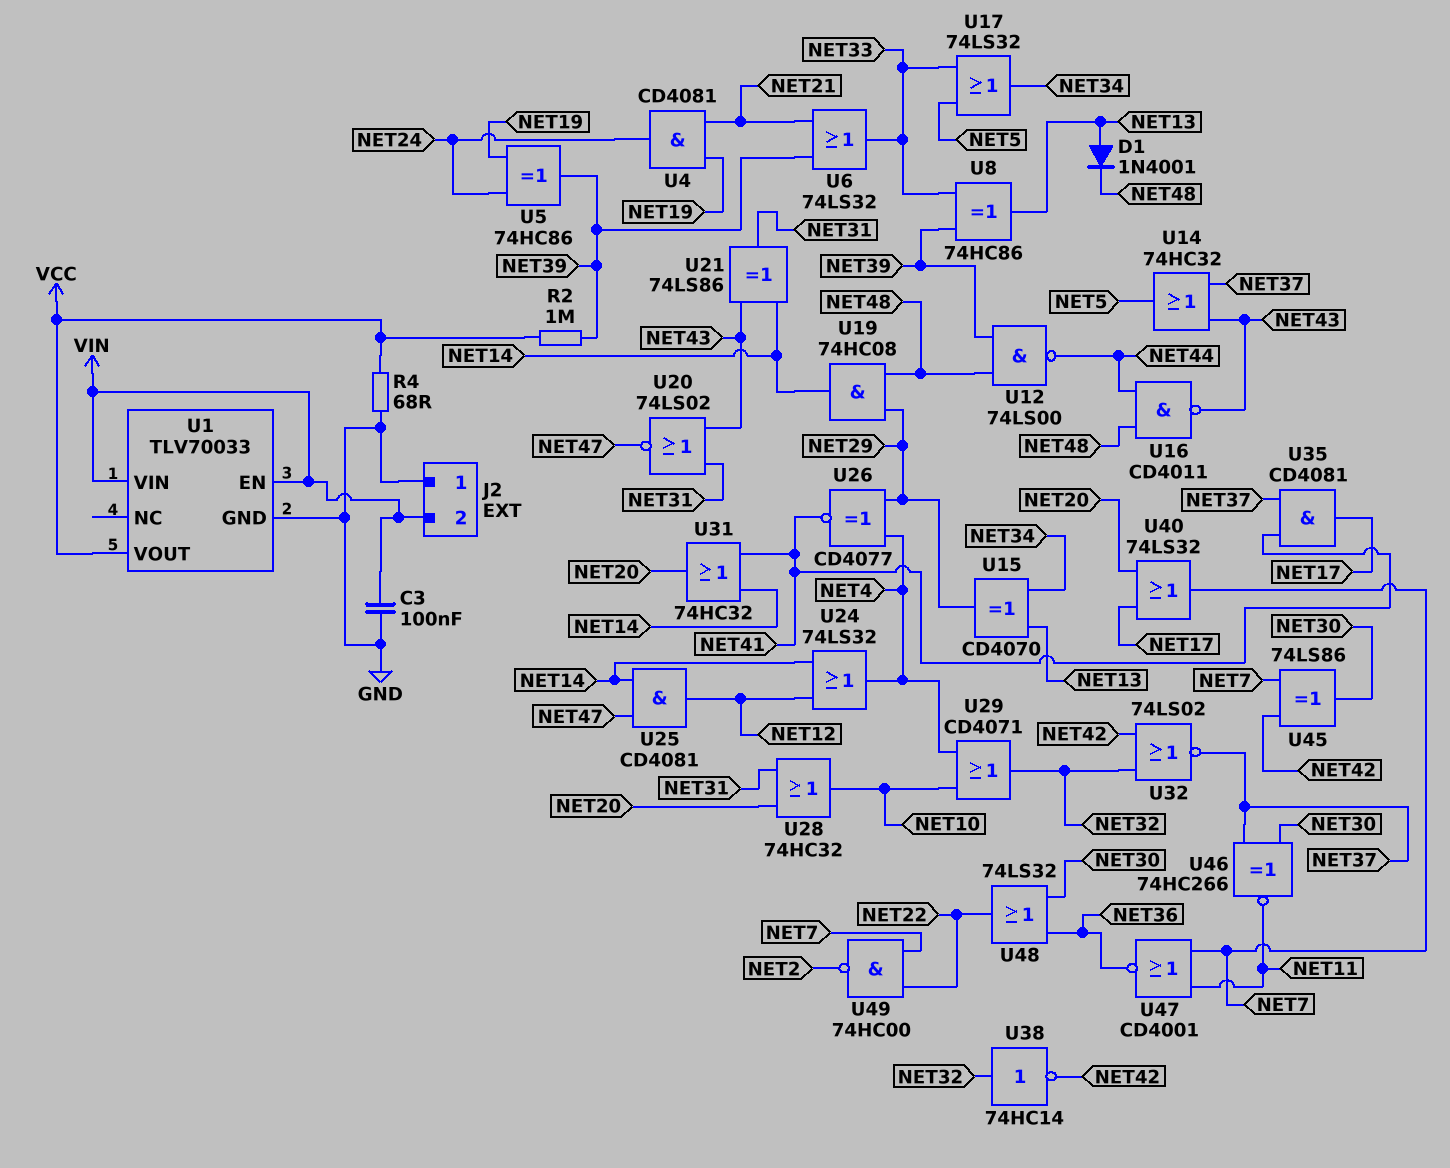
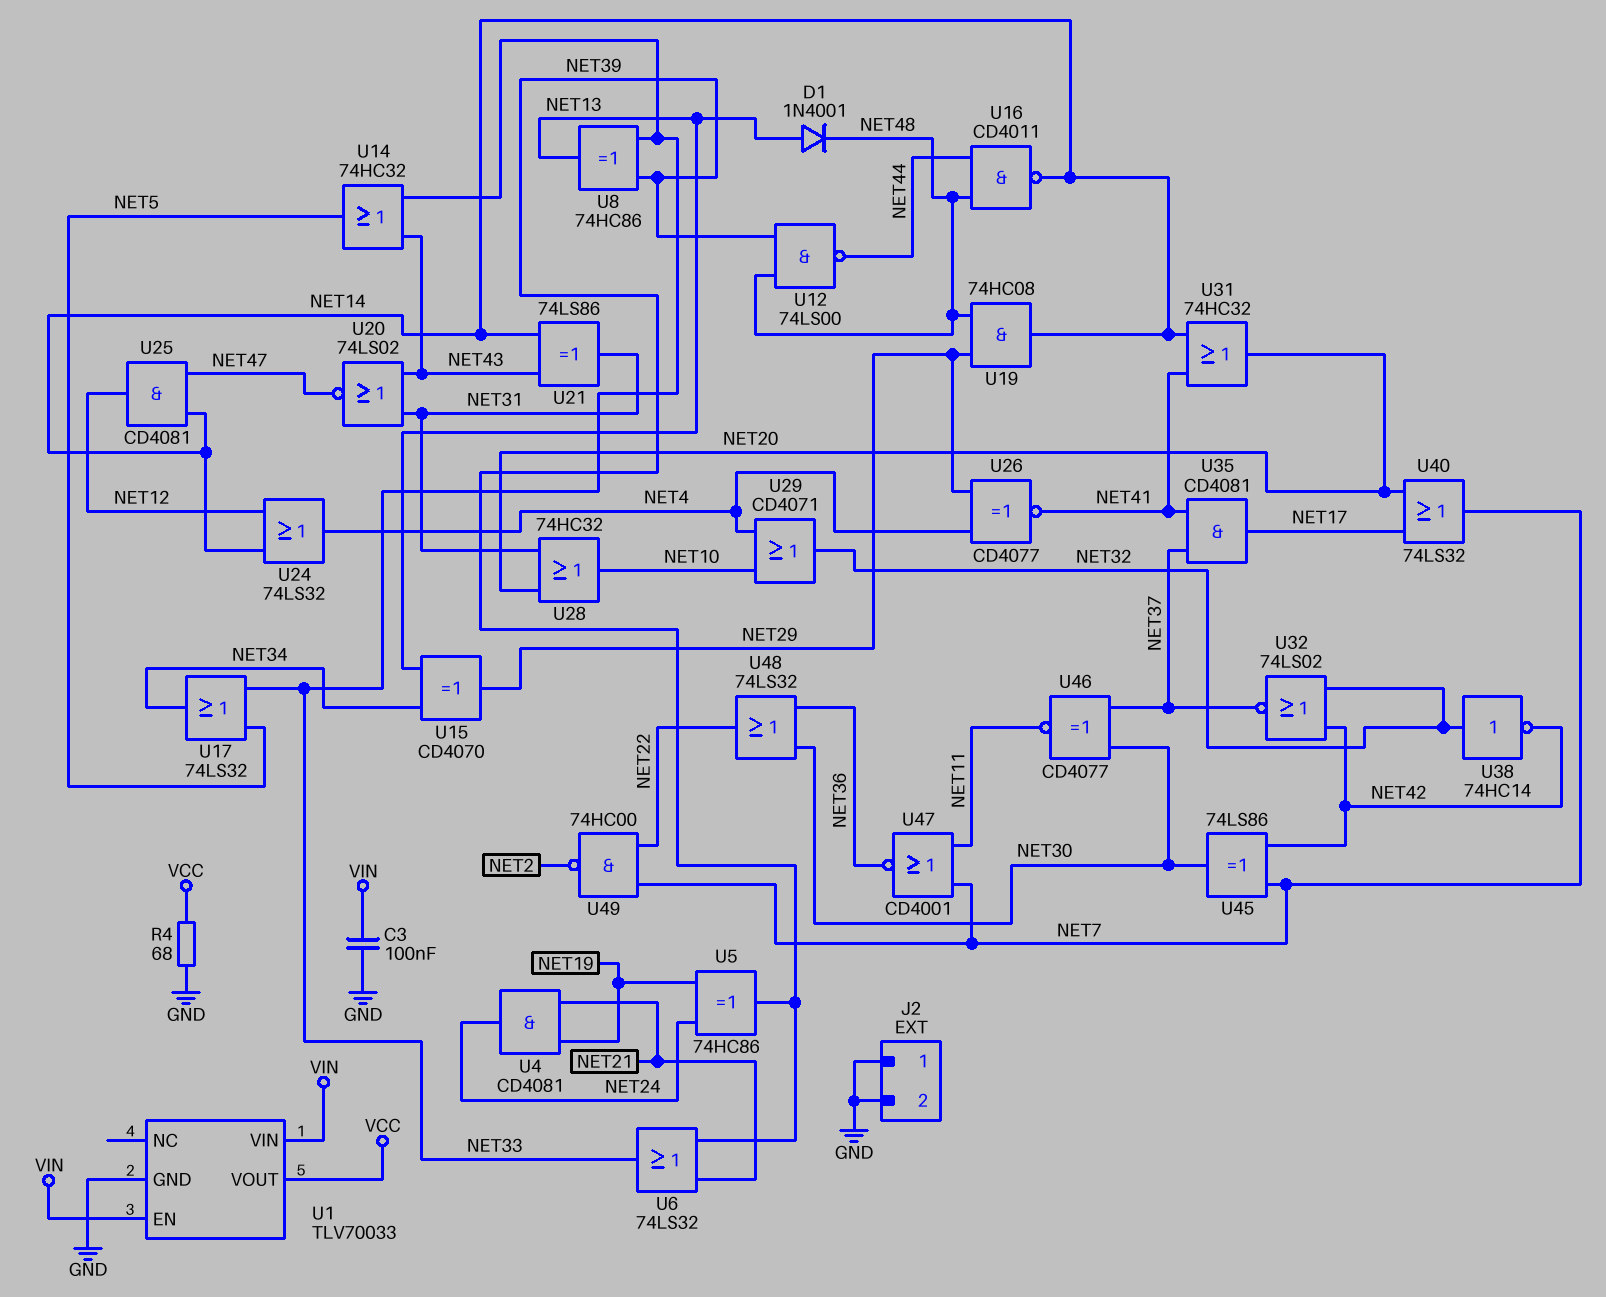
J2 pin 2: VIN -> GND
R2: 1M (NET39, VCC) -> none
U14: OR 74HC32 (in NET37, in NET43, out NET5) -> OR 74HC32 (in NET33, in NET43, out NET5)
U16: NAND CD4011 (in NET44, in NET48, out NET43) -> NAND CD4011 (in NET44, in NET48, out NET14)
U46: XNOR 74HC266 (in NET30, in NET37, out NET11) -> XNOR CD4077 (in NET30, in NET37, out NET11)

